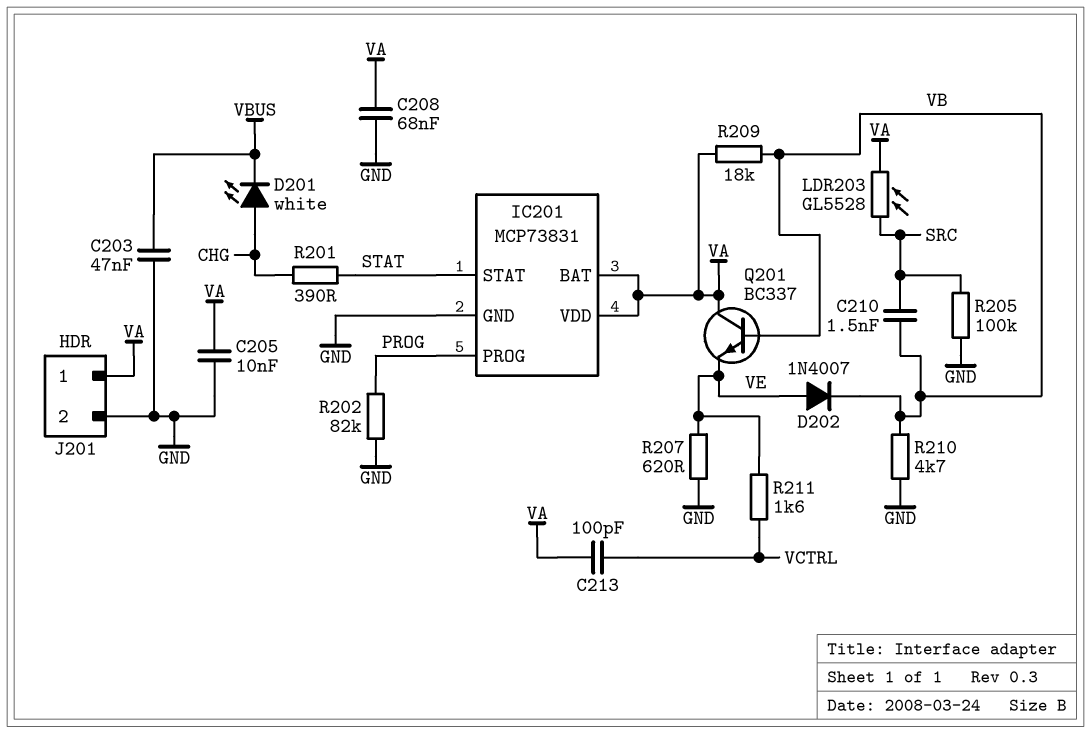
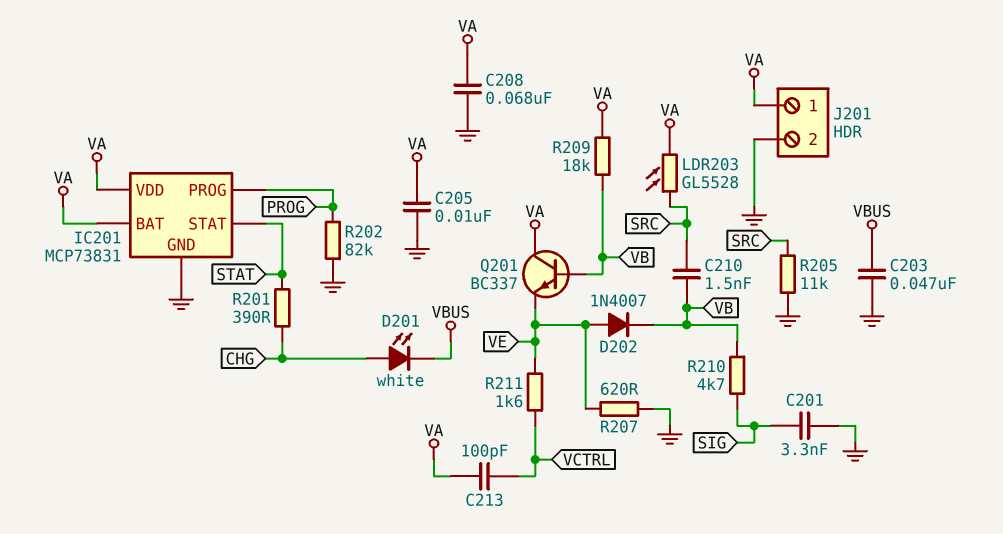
C201: none -> 3.3nF (GND, SIG)
R205: 100k (GND, SRC) -> 11k (GND, SRC)
R210: 4.7k (GND, VB) -> 4.7k (SIG, VB)

